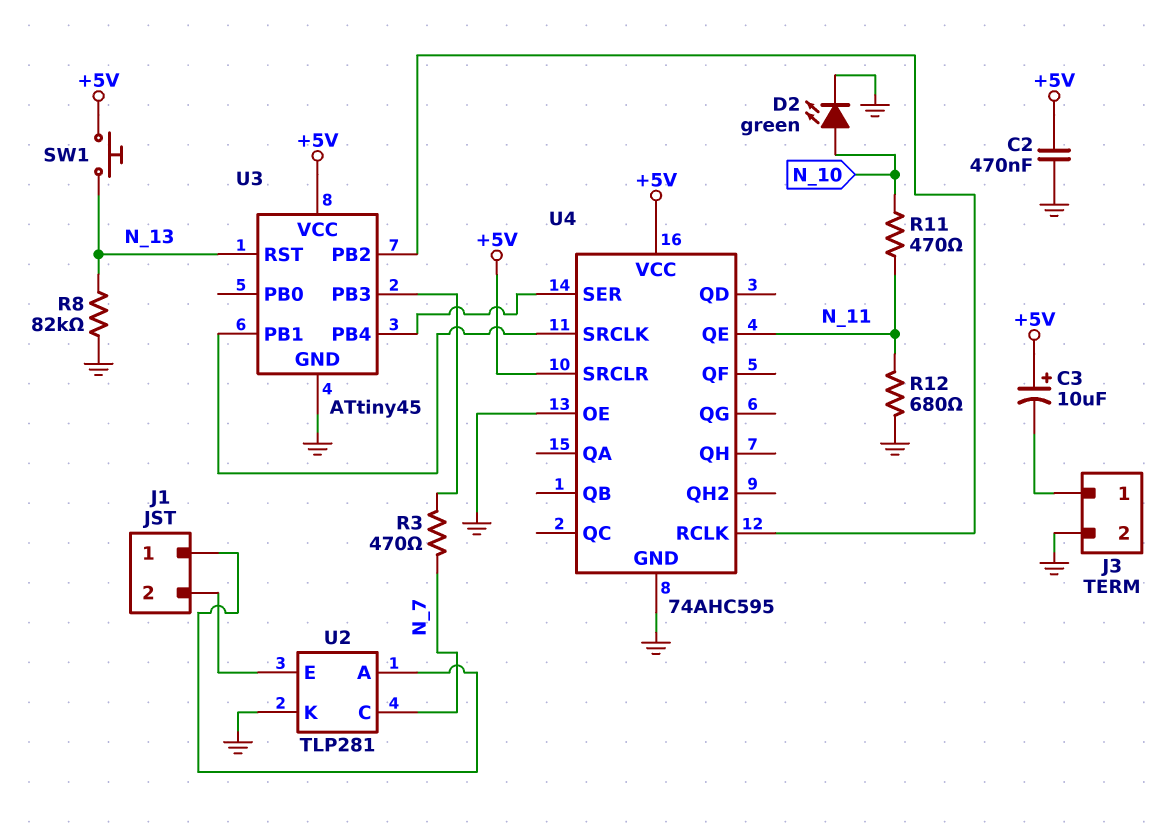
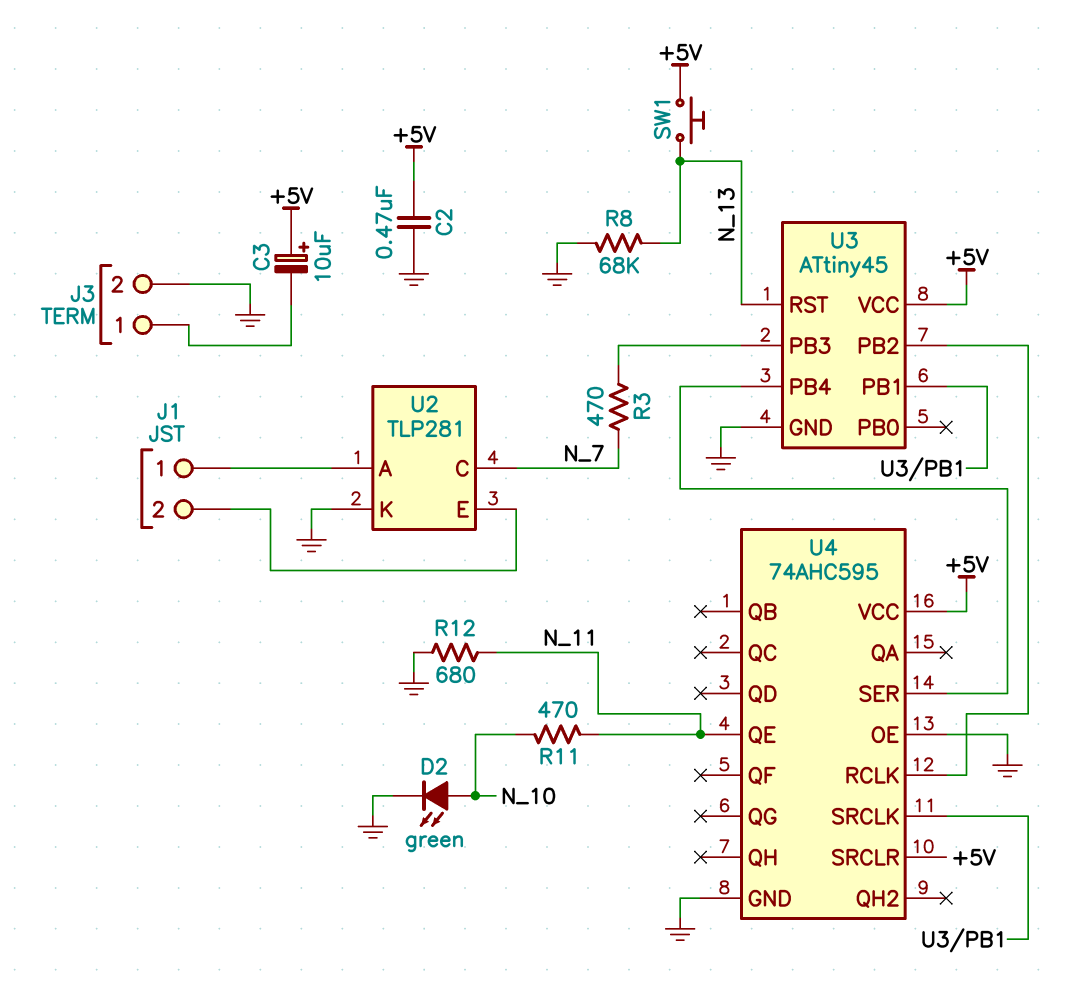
R8: 82k (GND, N_13) -> 68k (GND, N_13)

